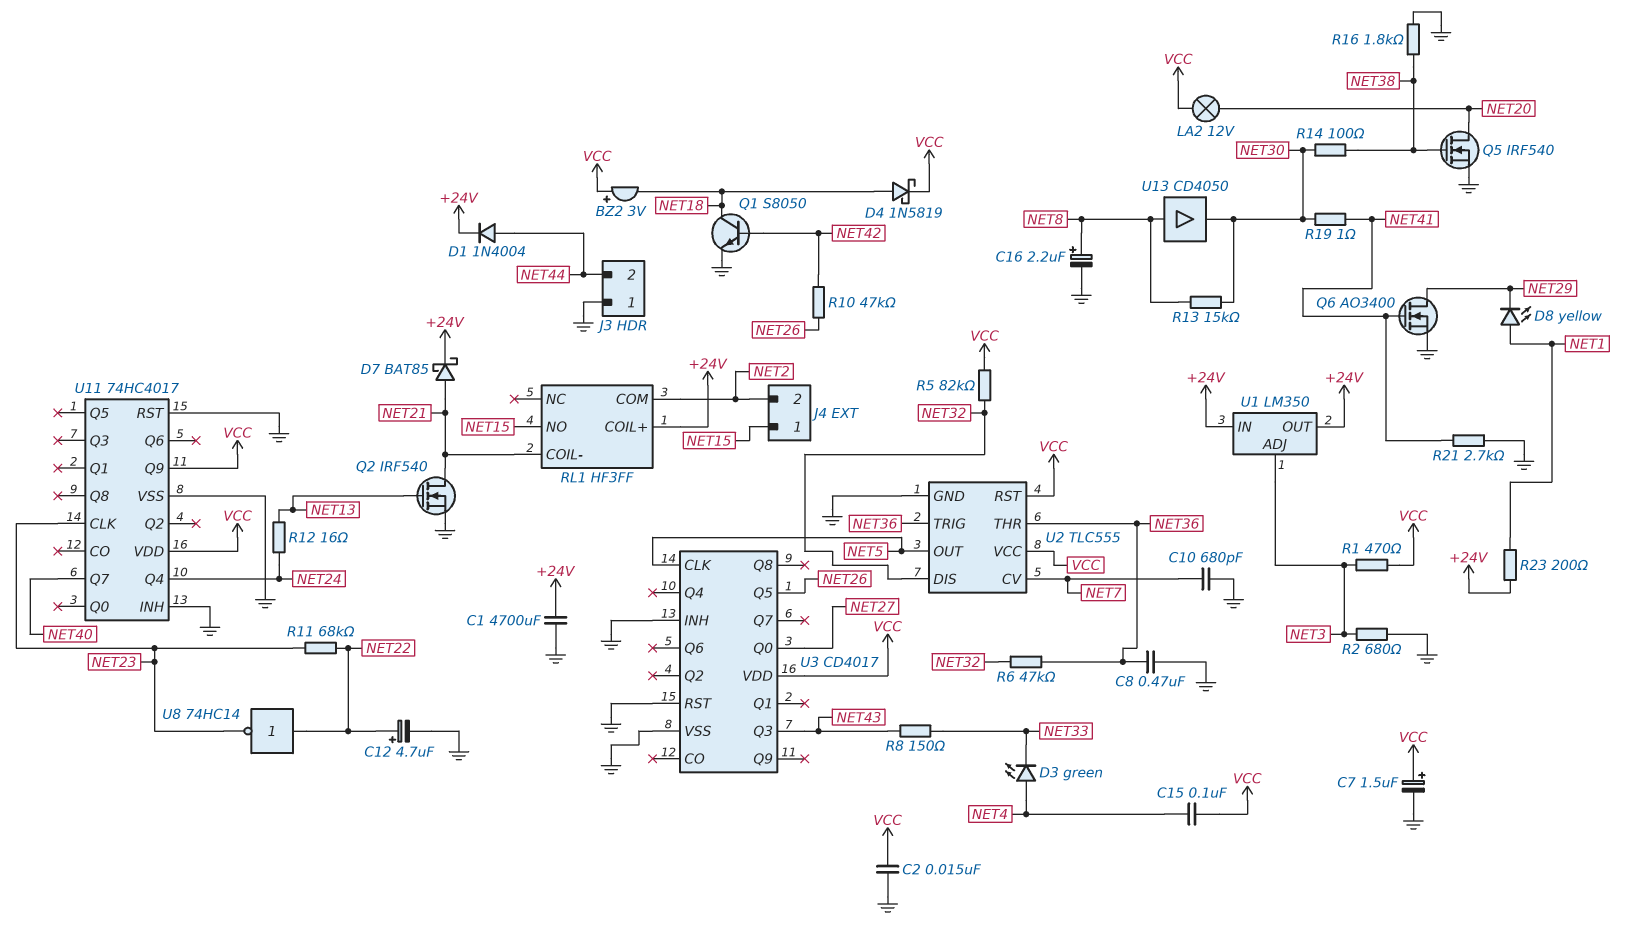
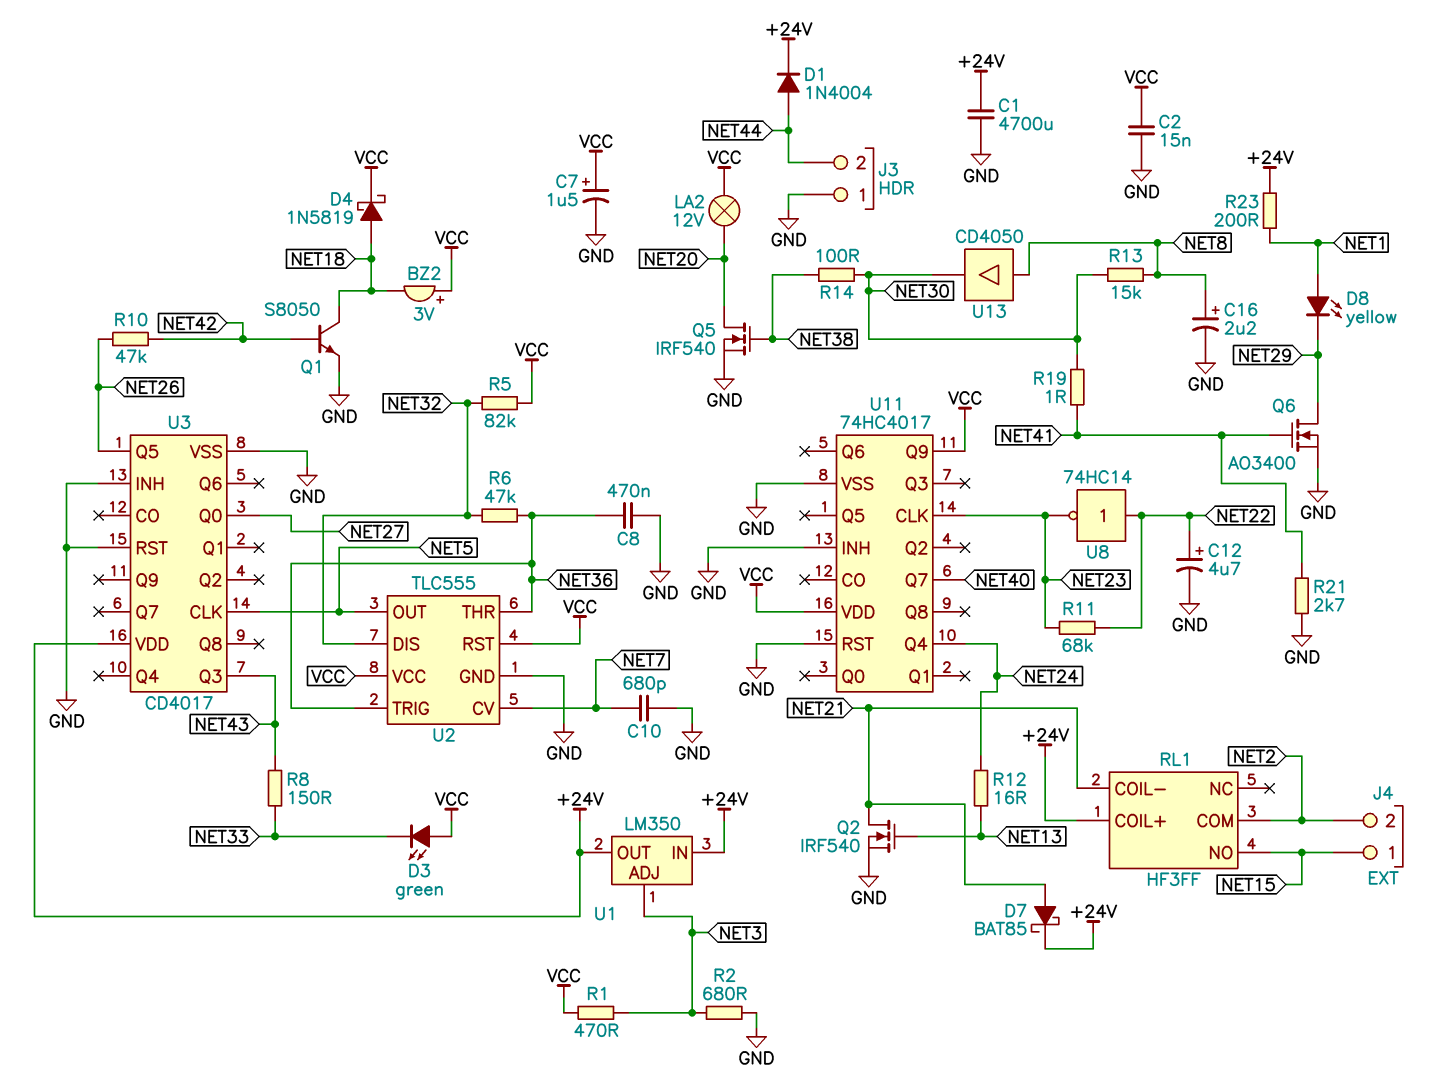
C15: 100nF (NET4, VCC) -> none
D3: LED green (A NET4, K NET33) -> LED green (A VCC, K NET33)
R16: 1.8k (GND, NET38) -> none
U3 pin VDD: VCC -> +24V

